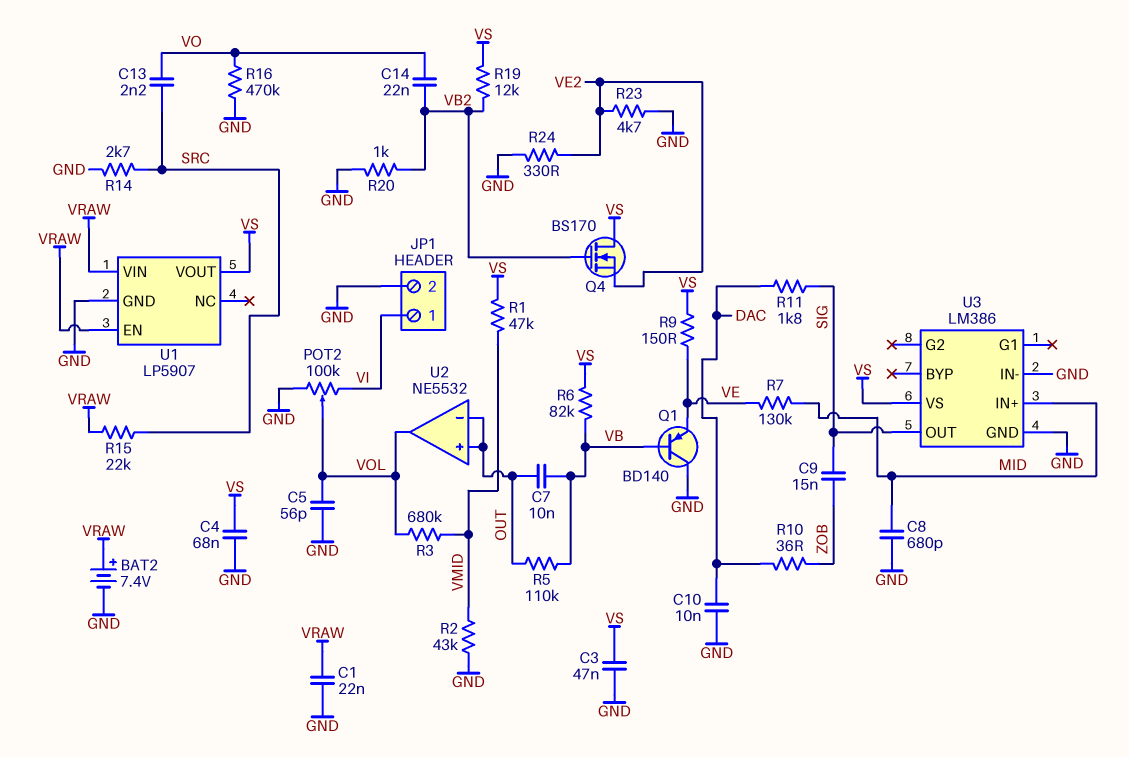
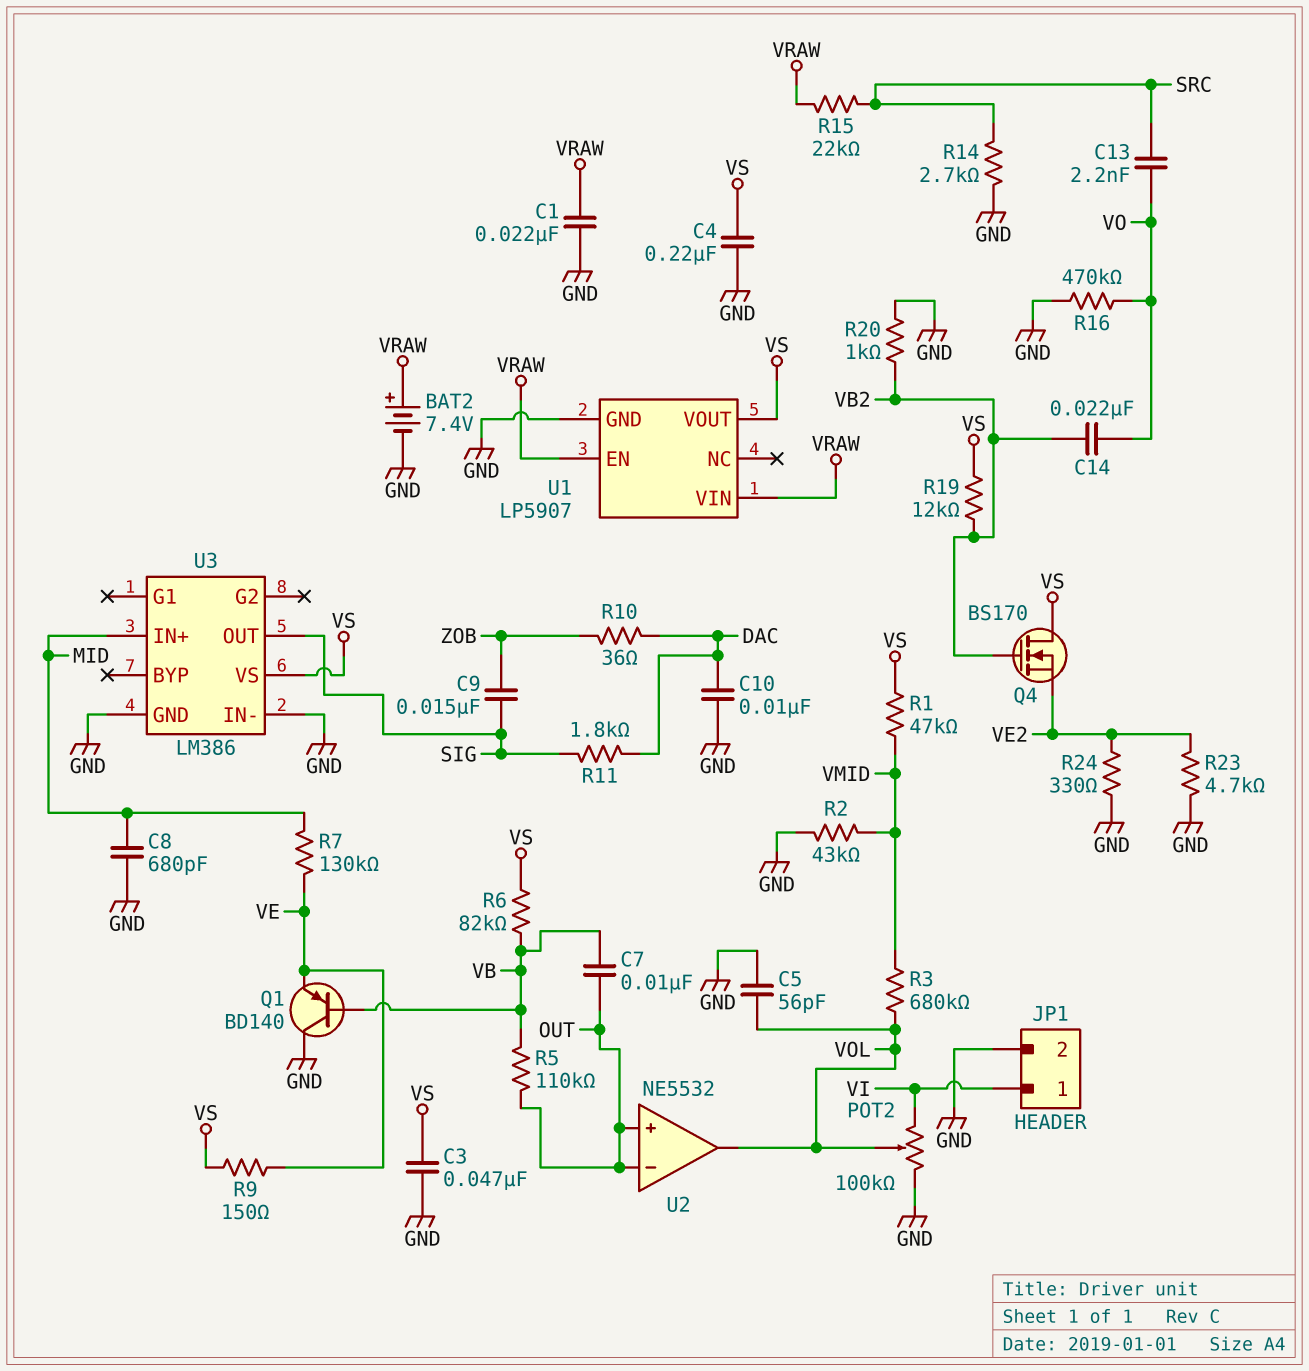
C4: 68nF (GND, VS) -> 220nF (GND, VS)

